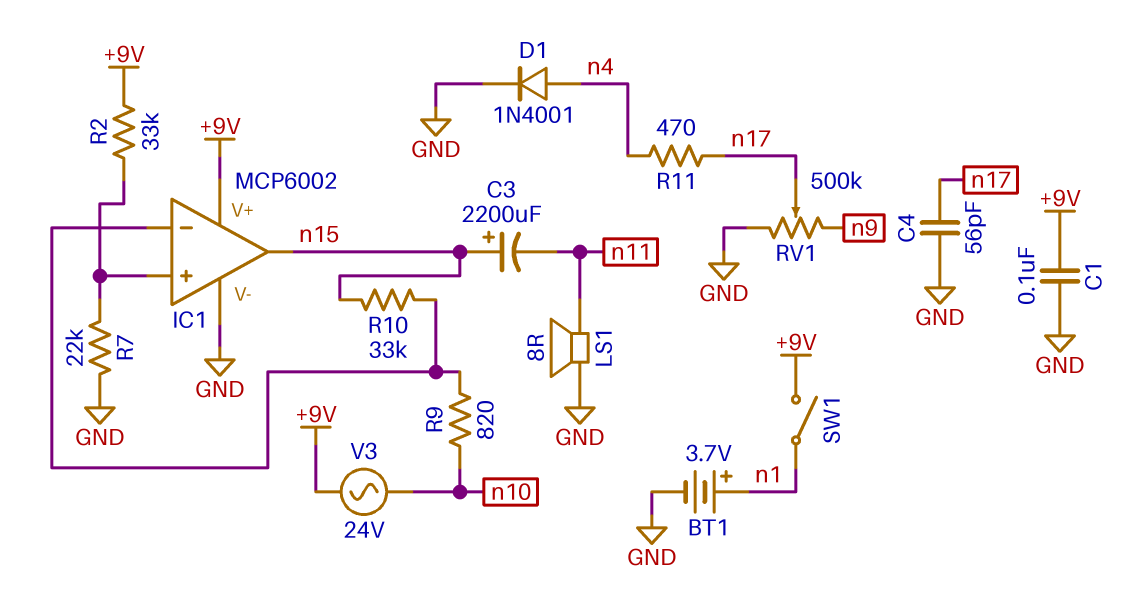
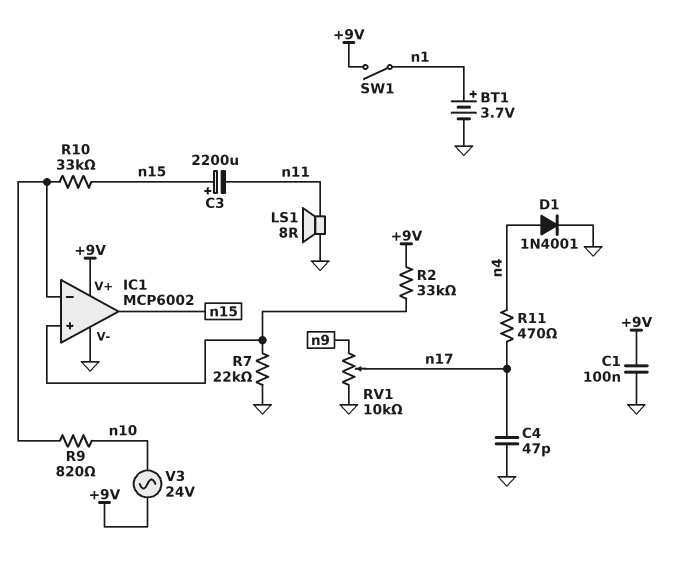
C4: 56pF (GND, n17) -> 47pF (GND, n17)
RV1: 500k (GND, n9, wiper n17) -> 10k (GND, n9, wiper n17)

